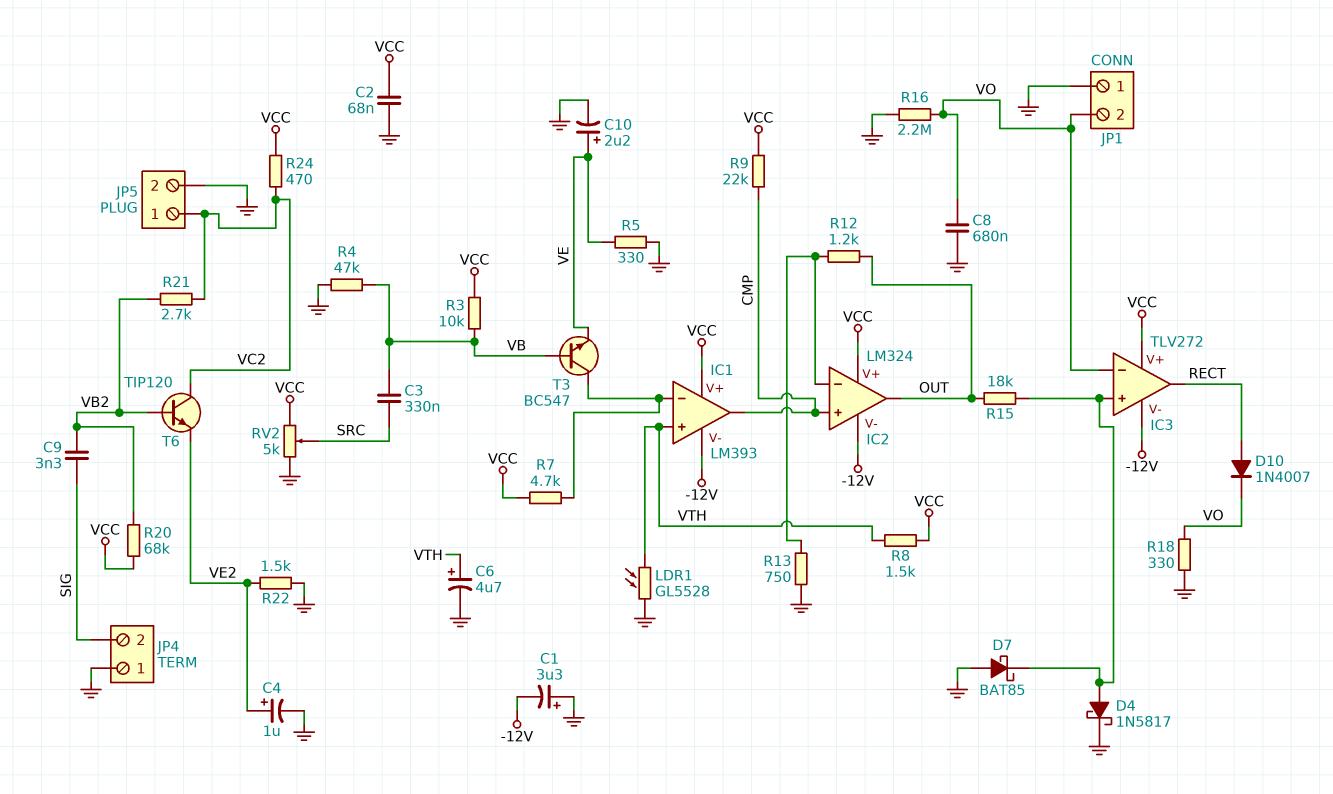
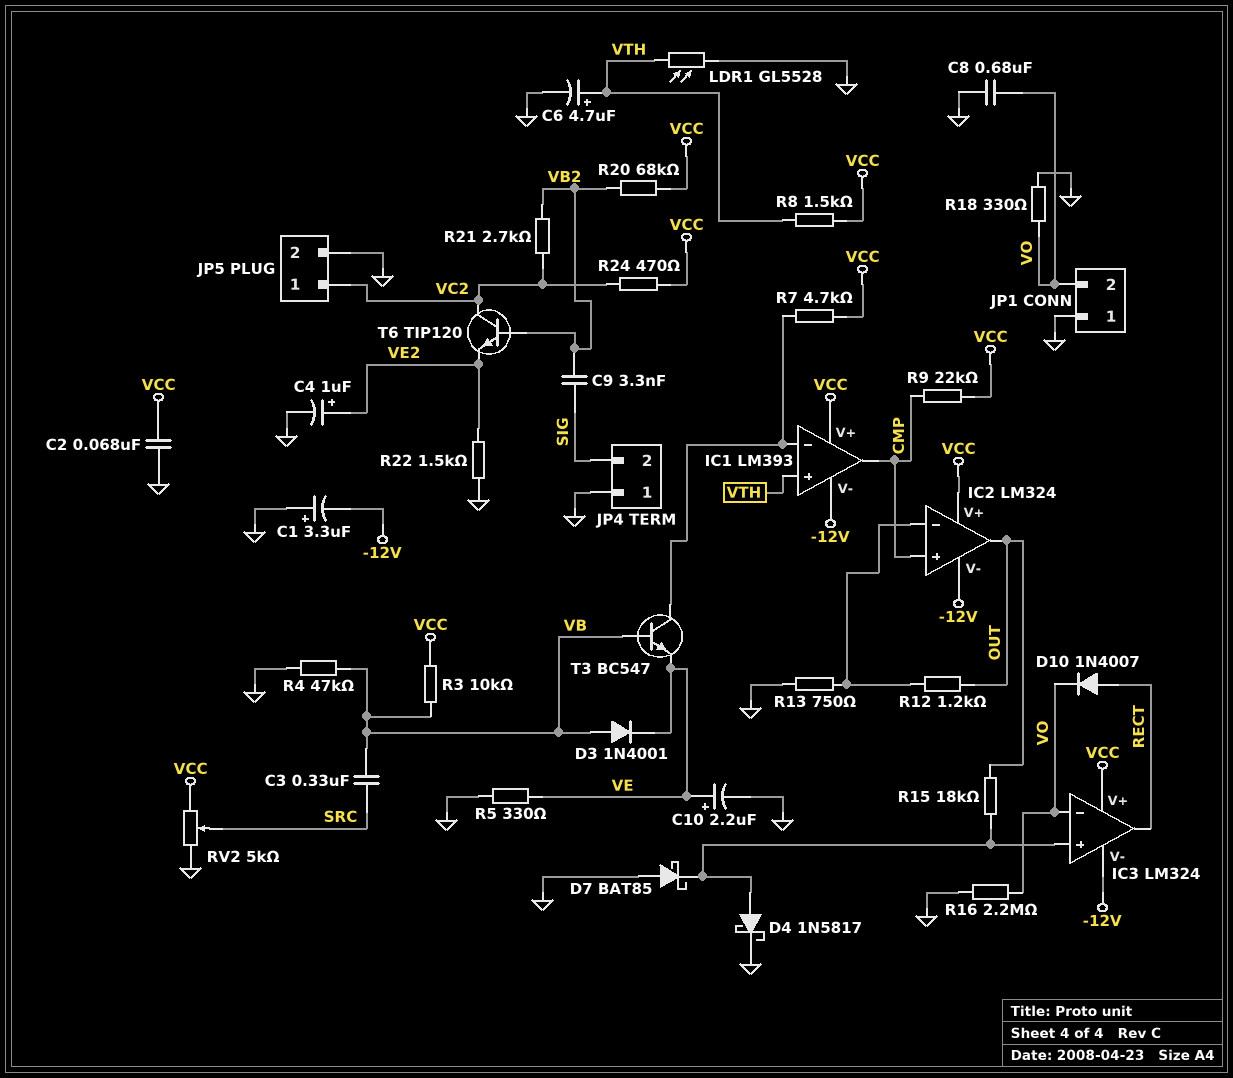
D3: none -> diode 1N4001 (A VB, K VE)
IC3: TLV272 -> LM324

